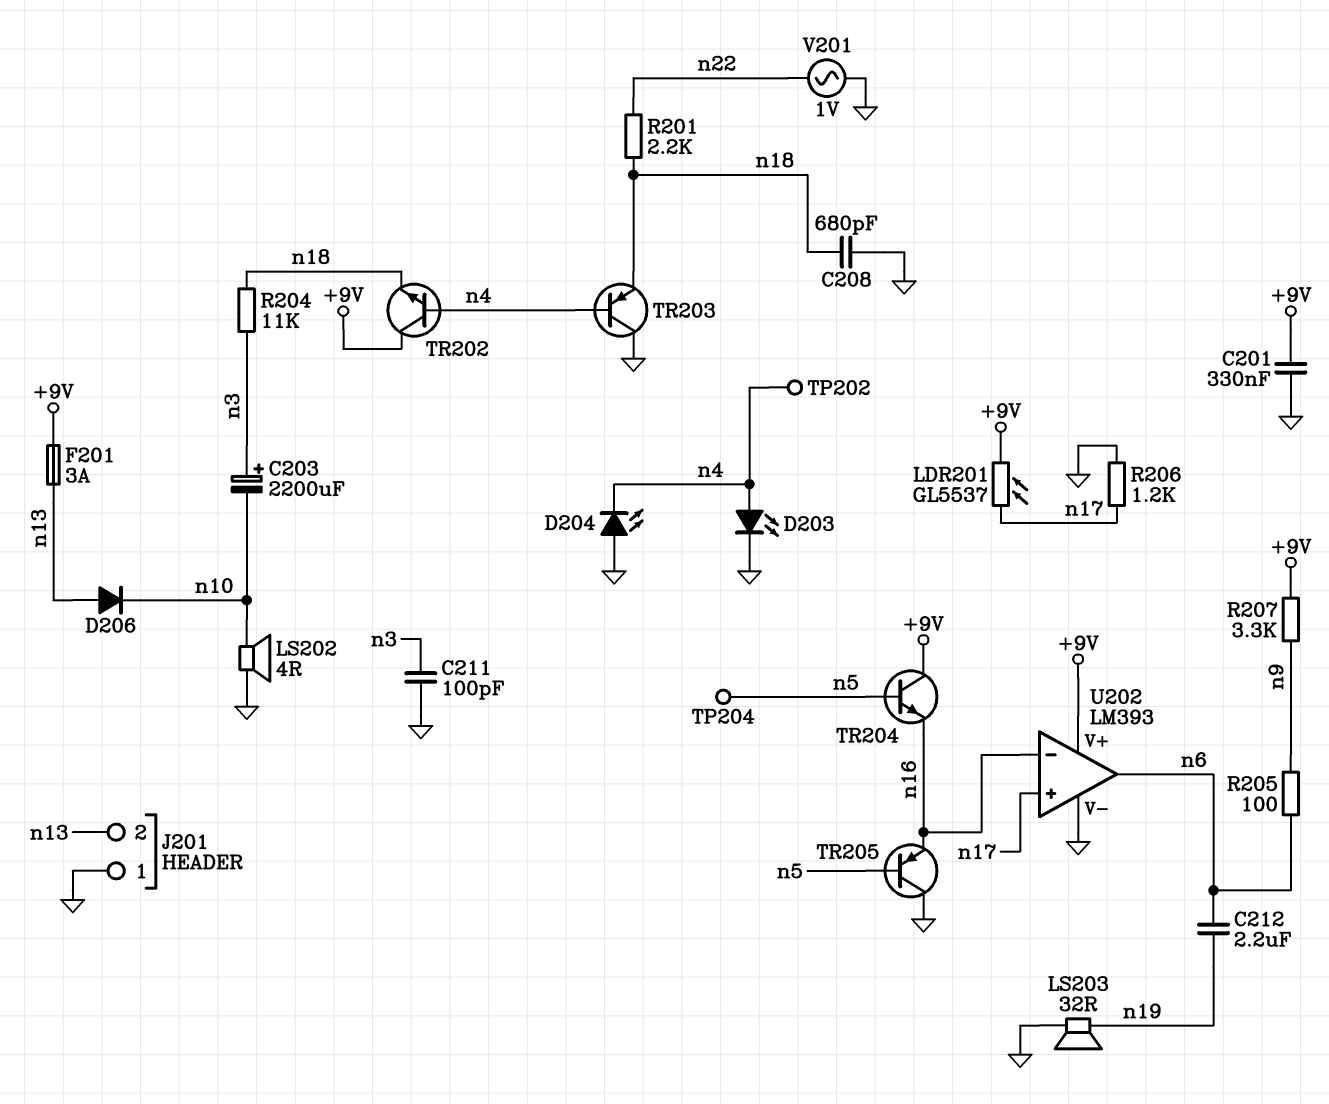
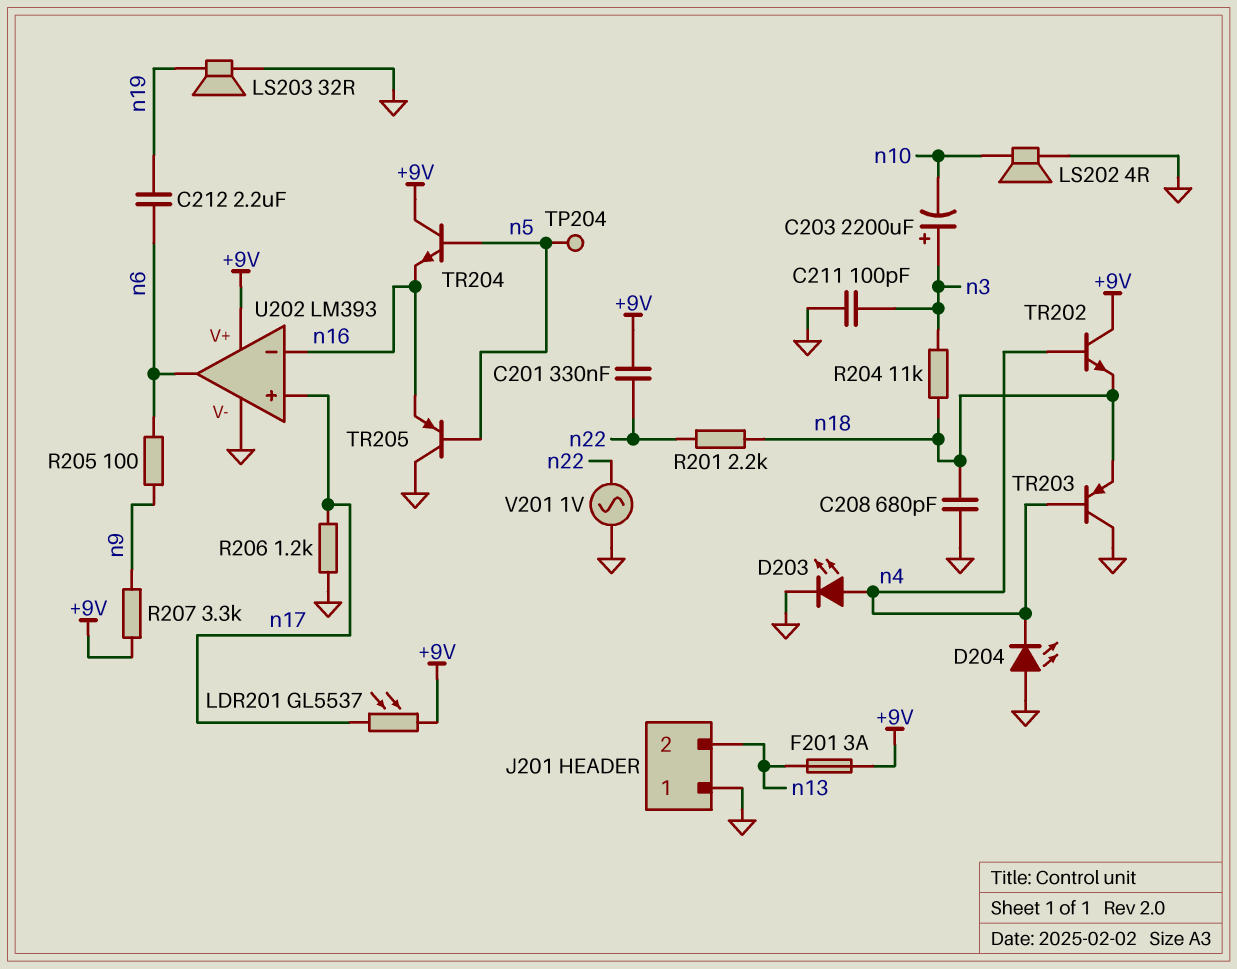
C201: 330nF (+9V, GND) -> 330nF (+9V, n22)
D206: diode (A n13, K n10) -> none
TP202: test point (n4) -> none

